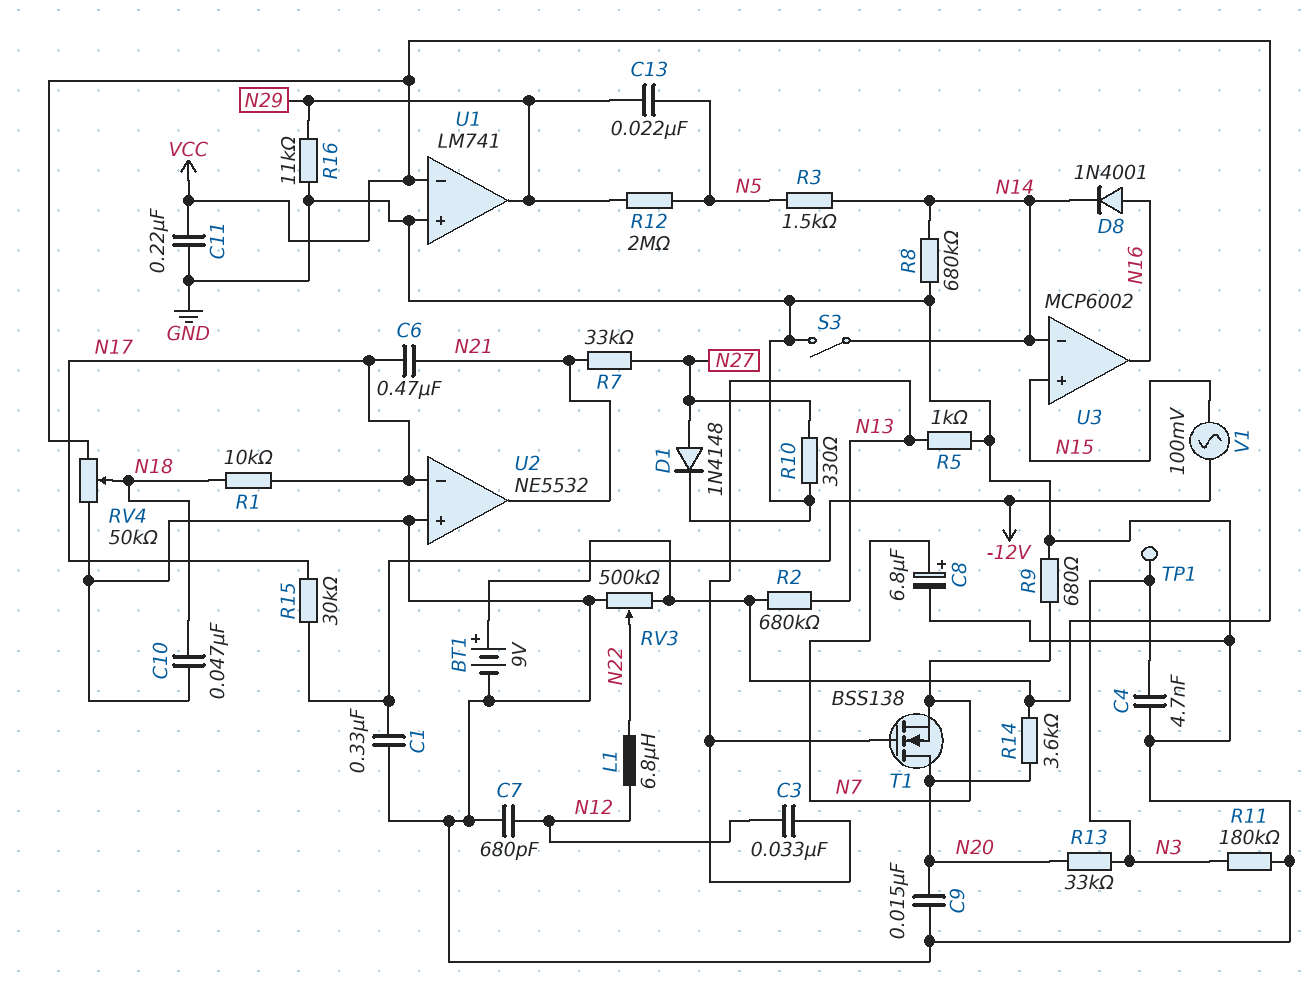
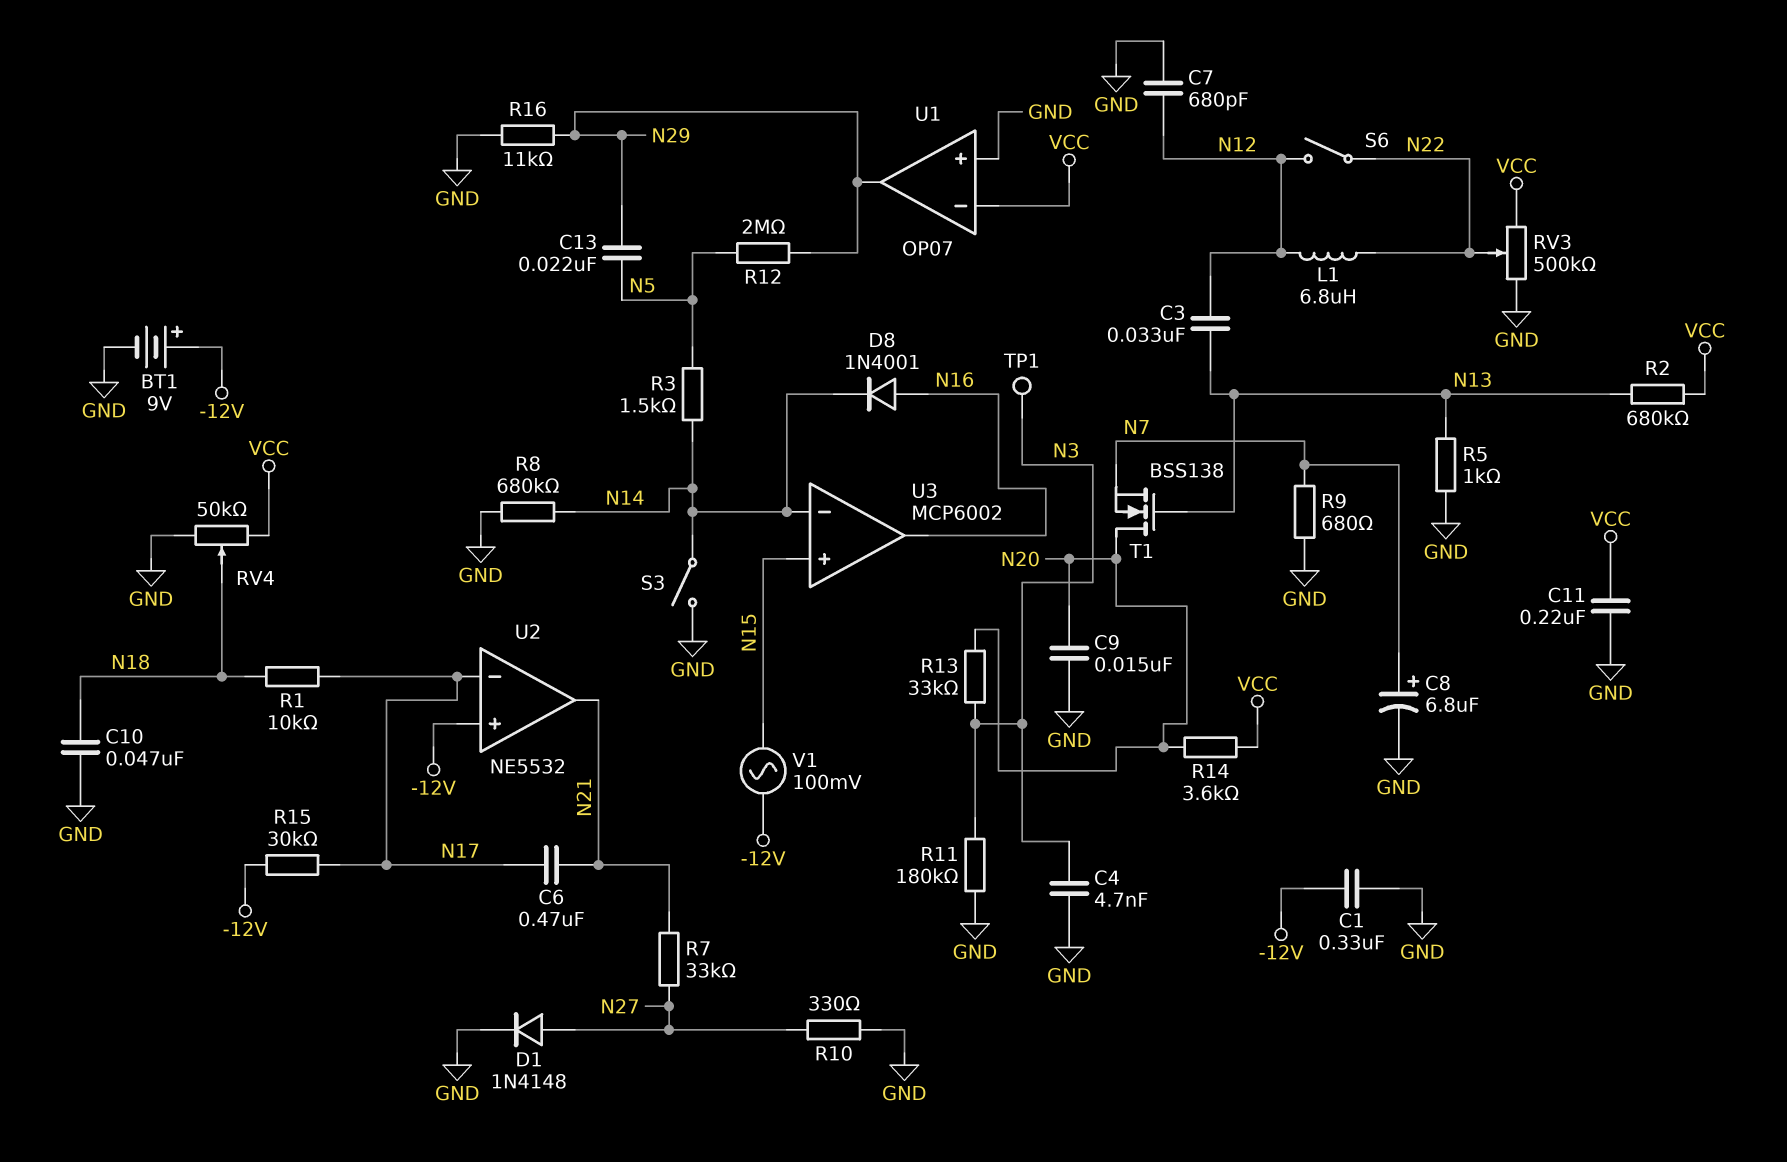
BT1: 9V (plus VCC, minus GND) -> 9V (plus -12V, minus GND)
S6: none -> switch (N12, N22)
U1: LM741 -> OP07
U2 pin in+: GND -> -12V

